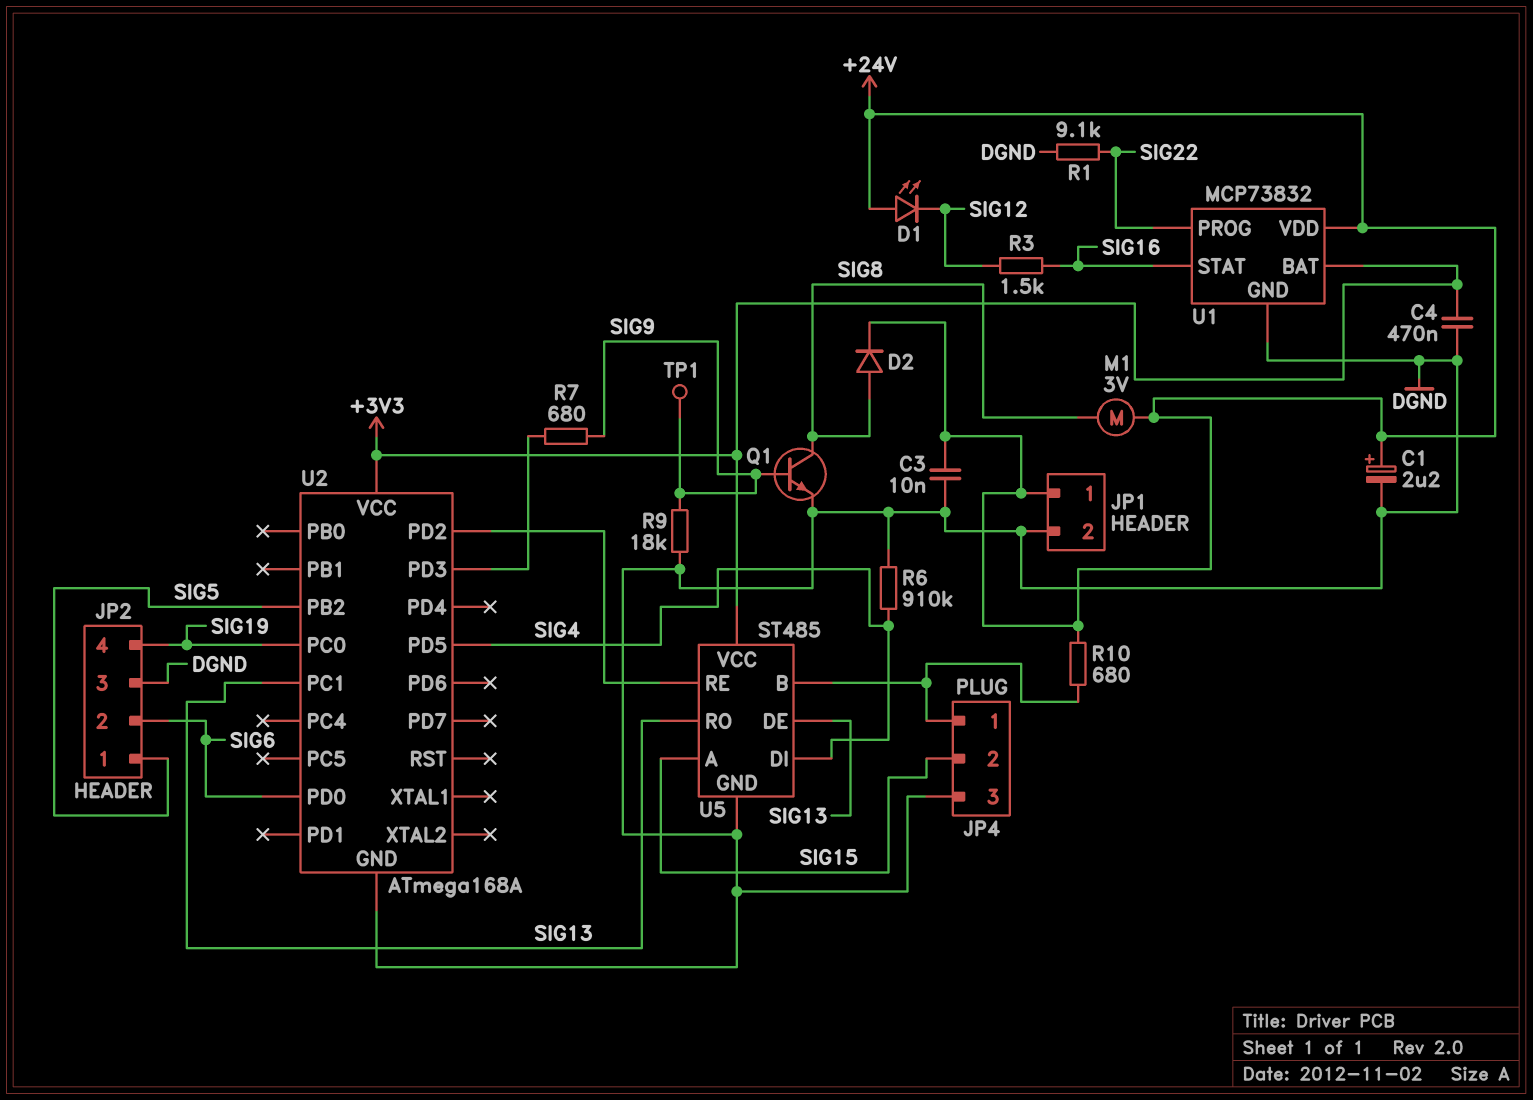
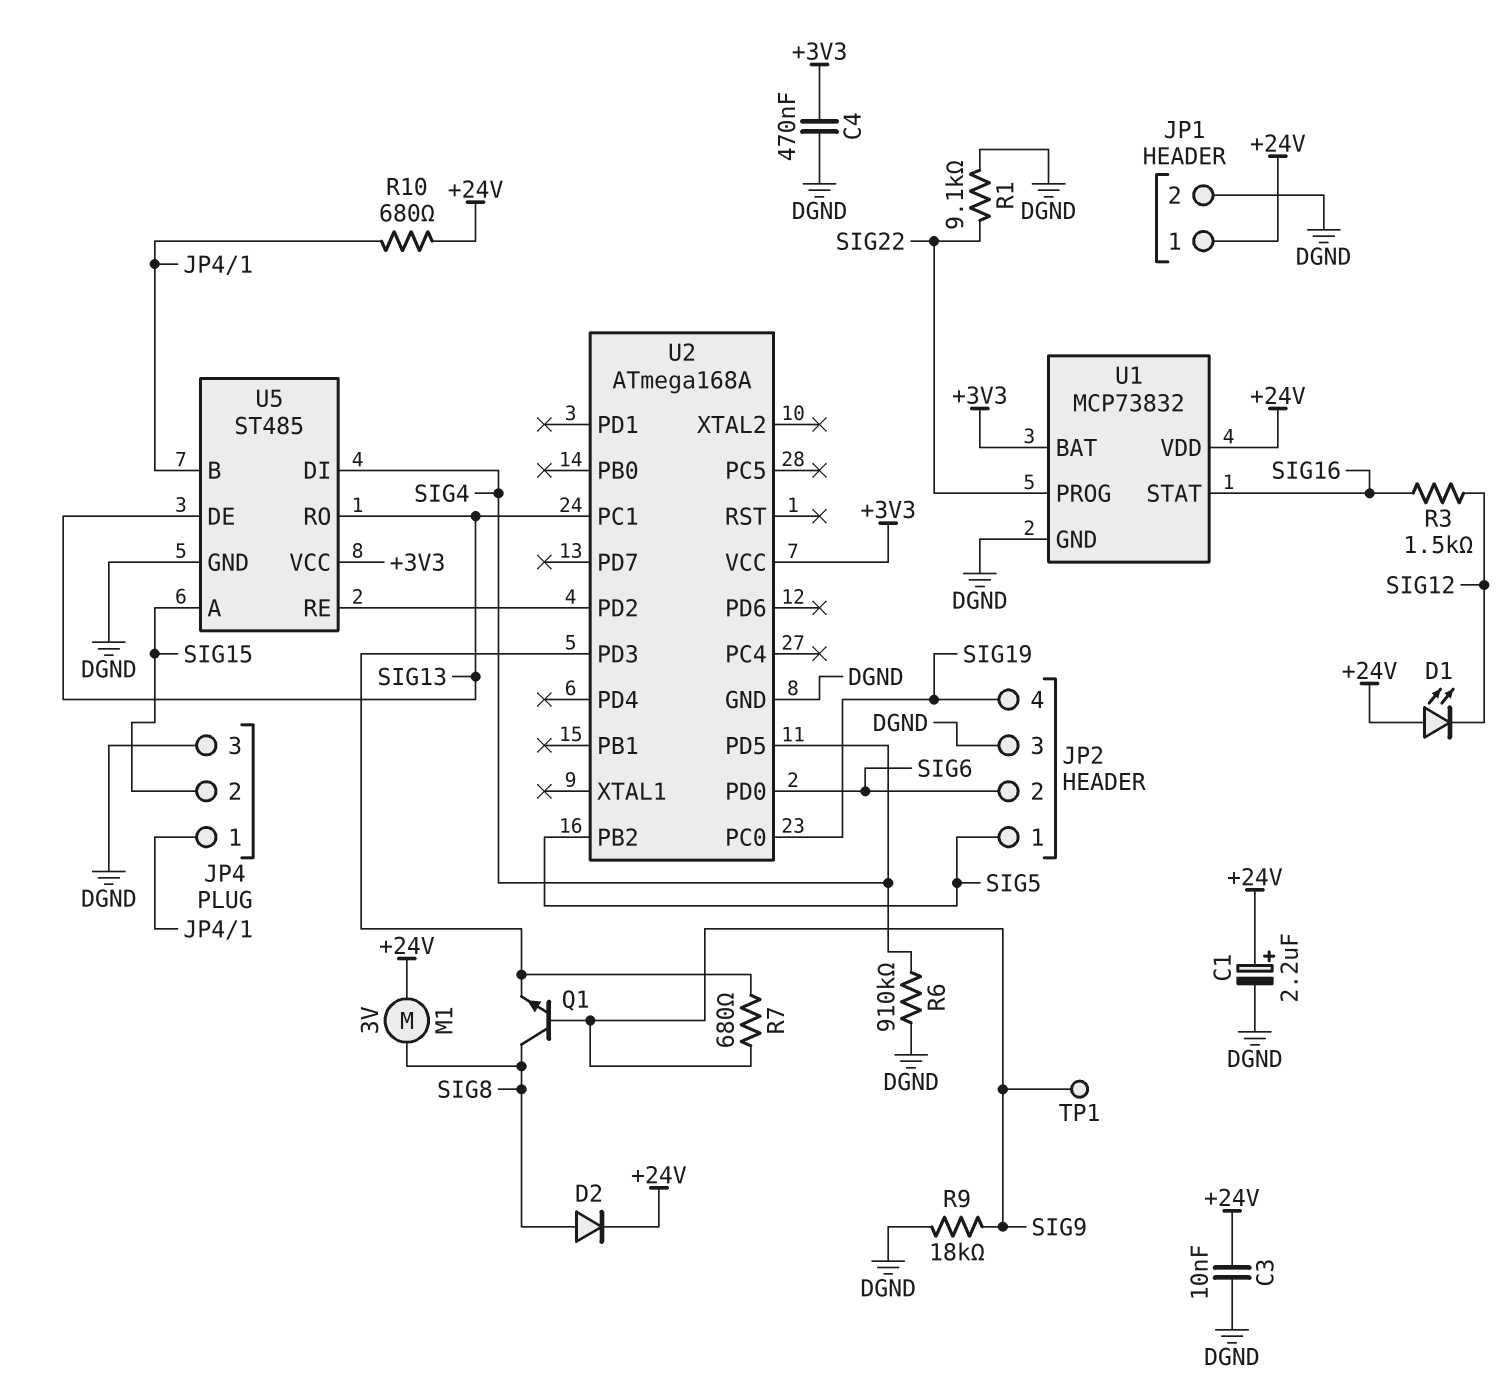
Q1: NPN (B SIG9, C SIG8, E DGND) -> NPN (B SIG9, C SIG8, E U2/PD3)

